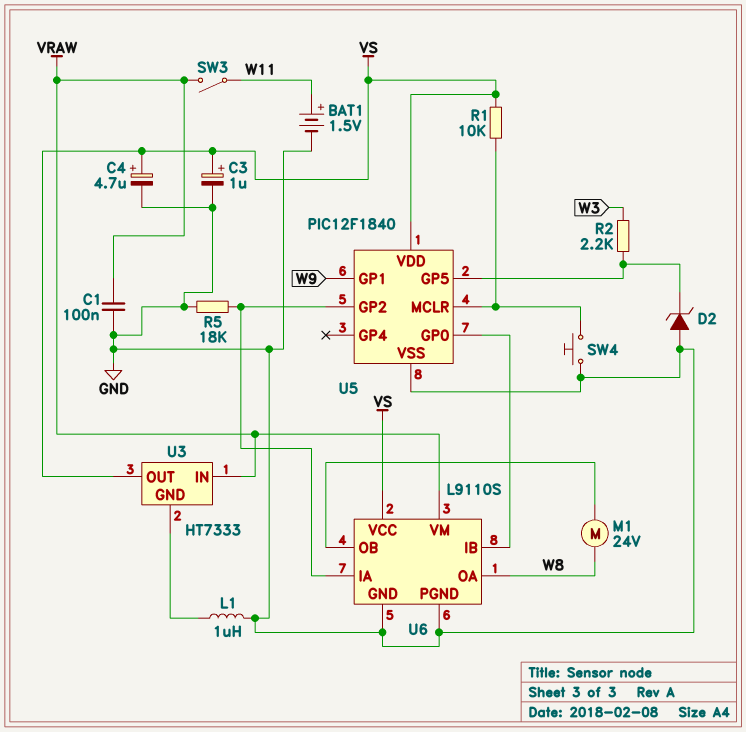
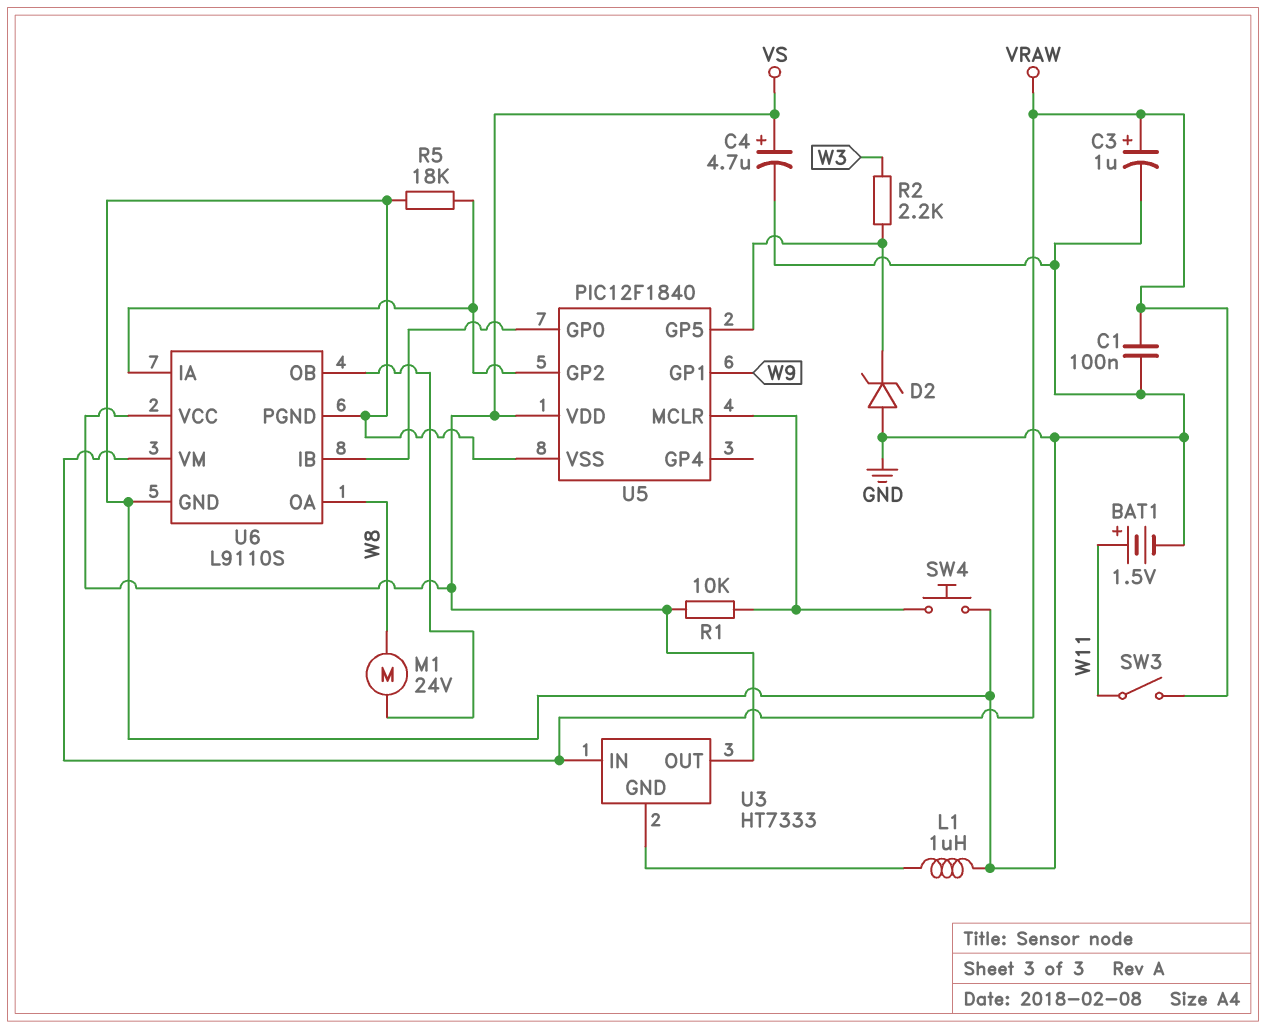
C3: 1uF (plus VS, minus GND) -> 1uF (plus VRAW, minus GND)

